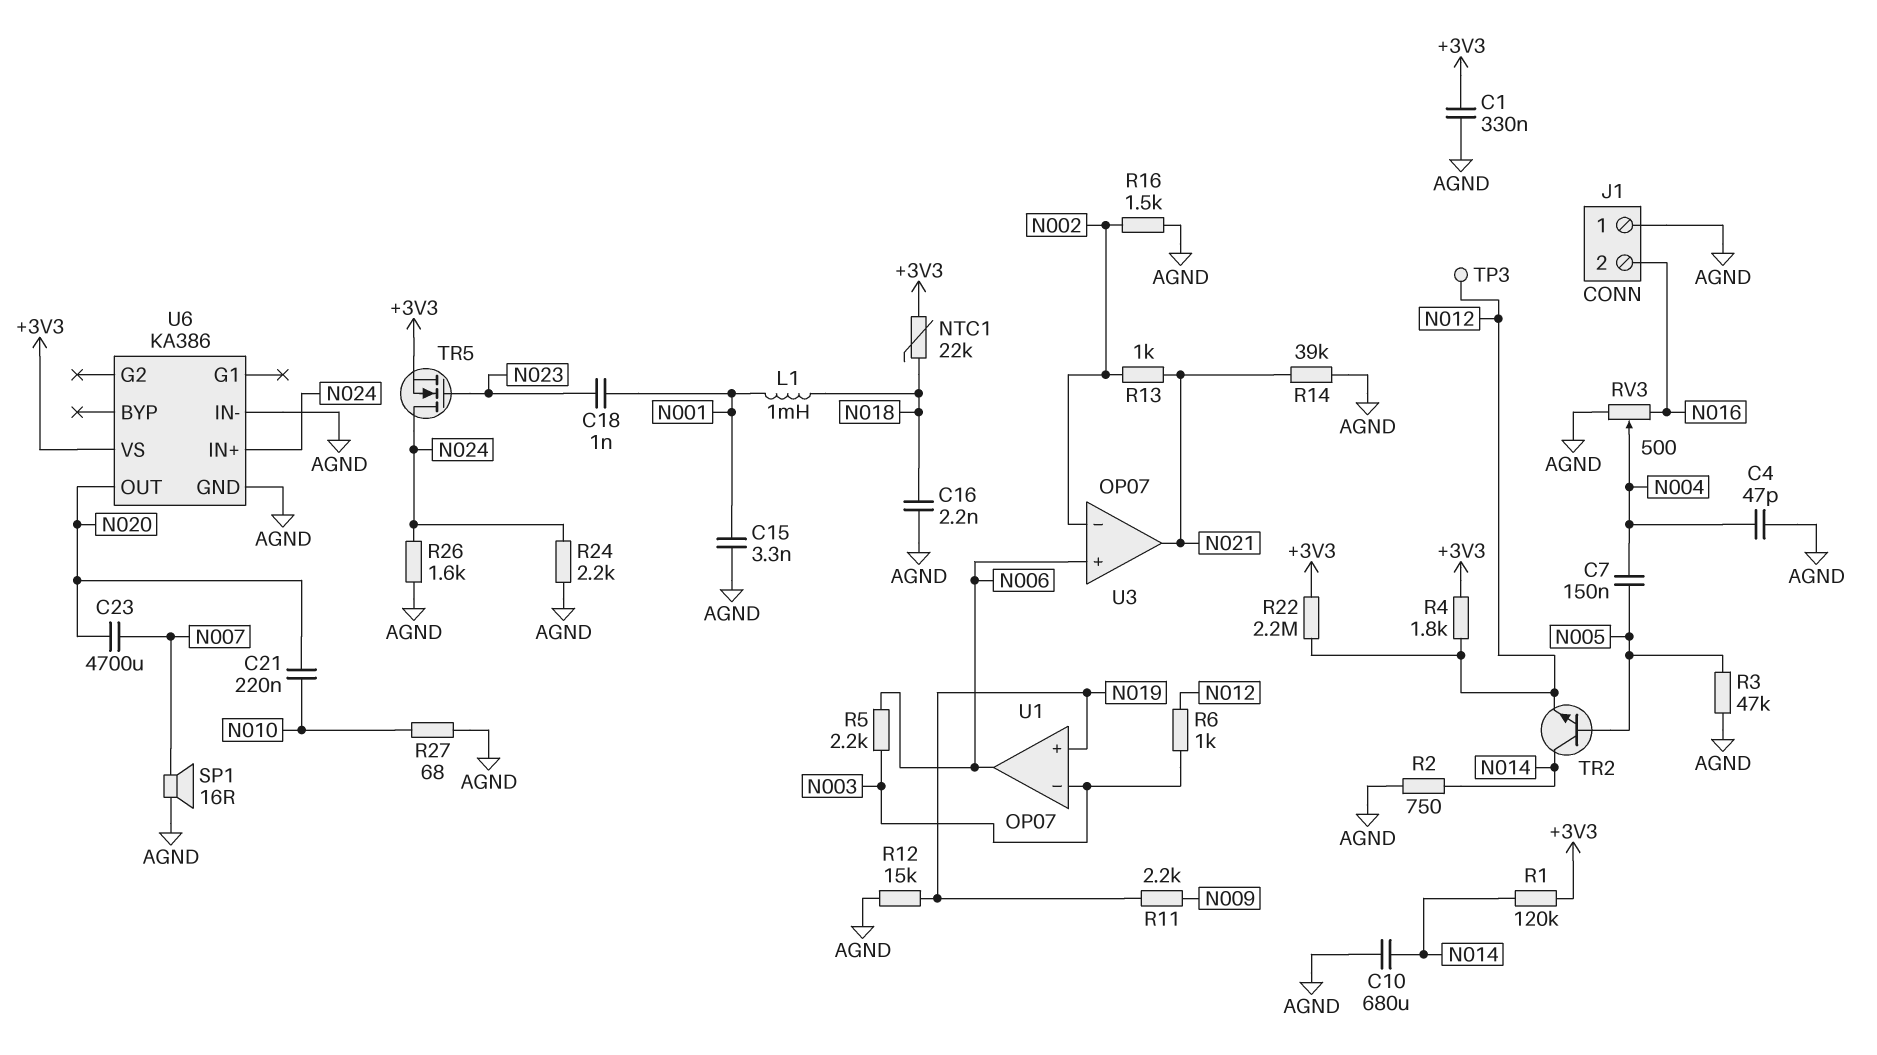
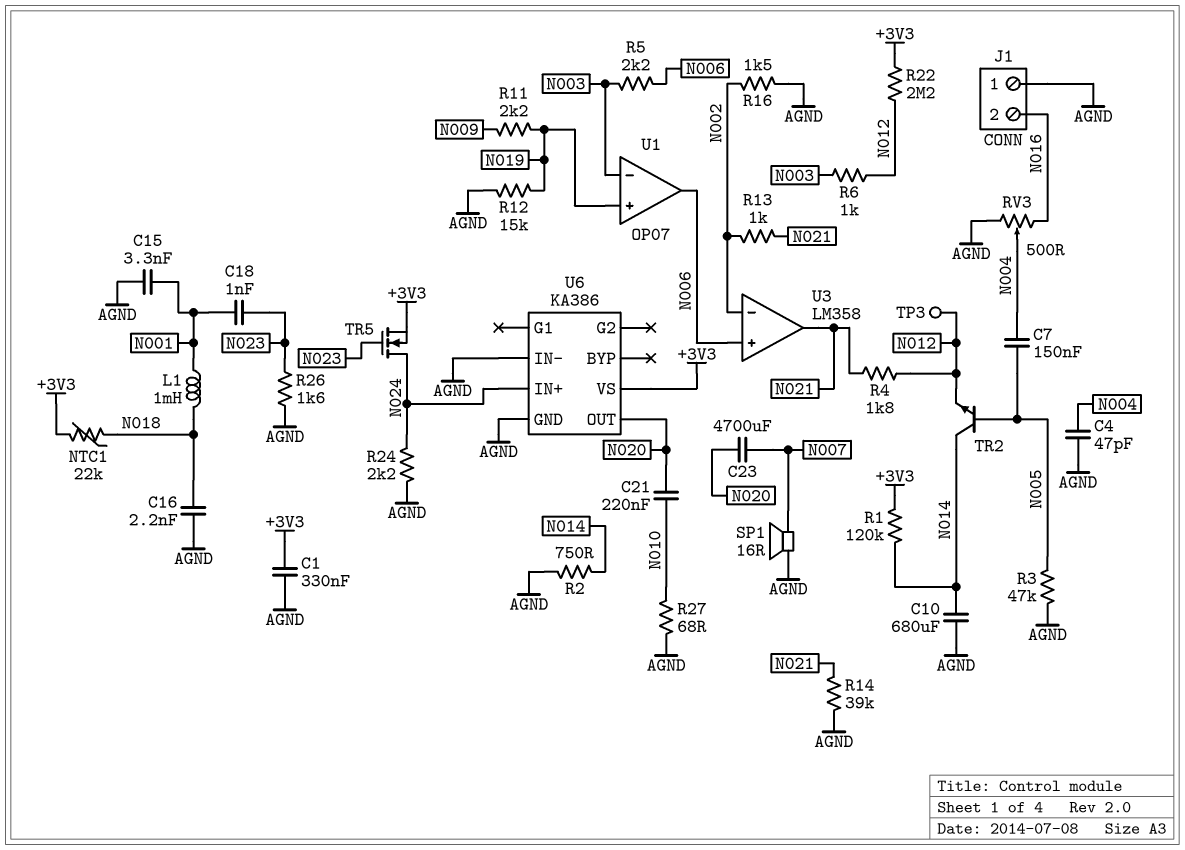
R4: 1.8k (+3V3, N012) -> 1.8k (N012, N021)
R26: 1.6k (AGND, N024) -> 1.6k (AGND, N023)
U3: OP07 -> LM358

